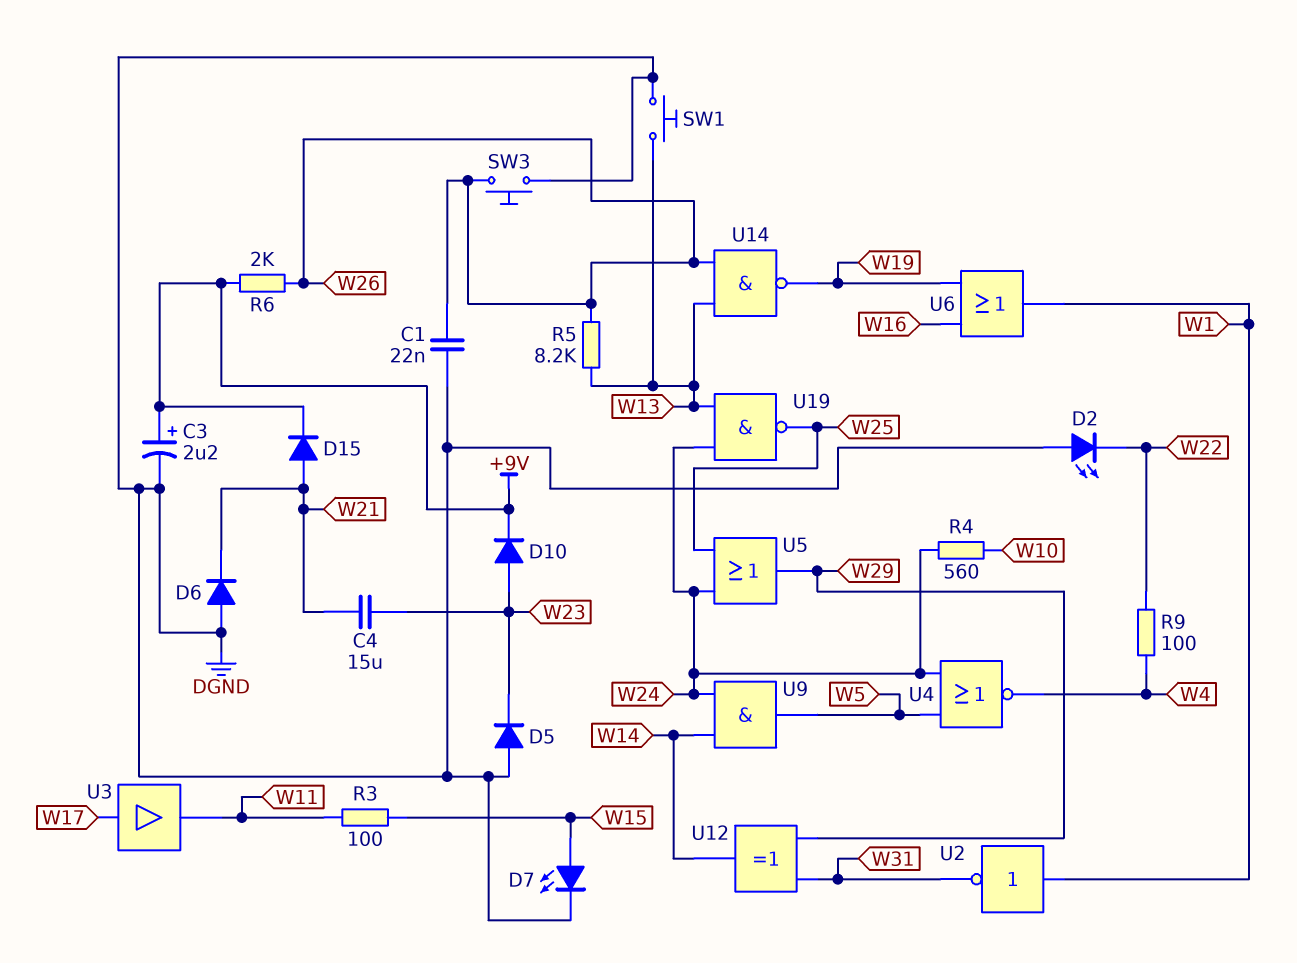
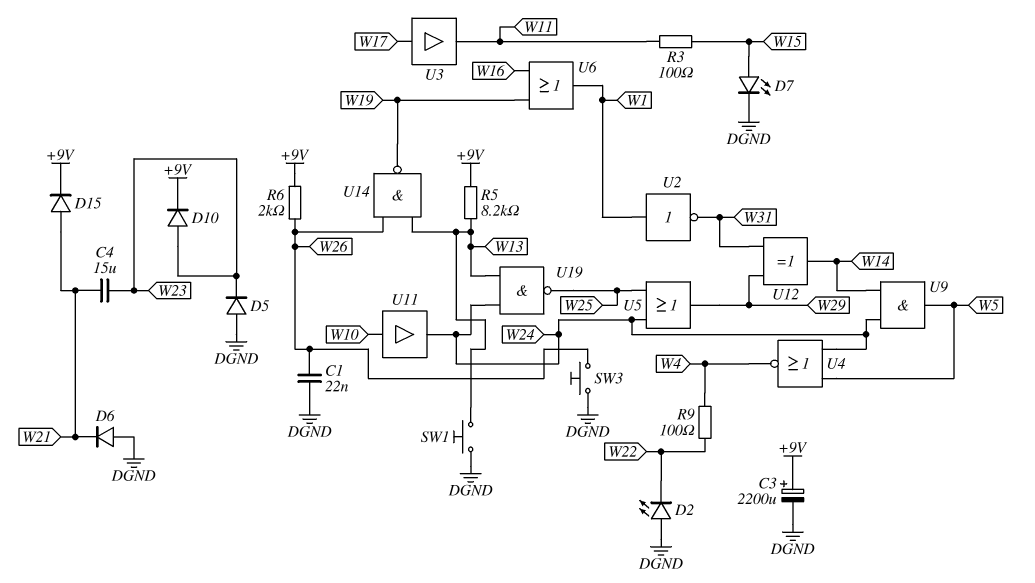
C3: 2.2uF (plus +9V, minus DGND) -> 2200uF (plus +9V, minus DGND)
R4: 560 (W10, W24) -> none
R5: 8.2k (W13, W26) -> 8.2k (+9V, W13)
U11: none -> buffer (in W10, out W24)

